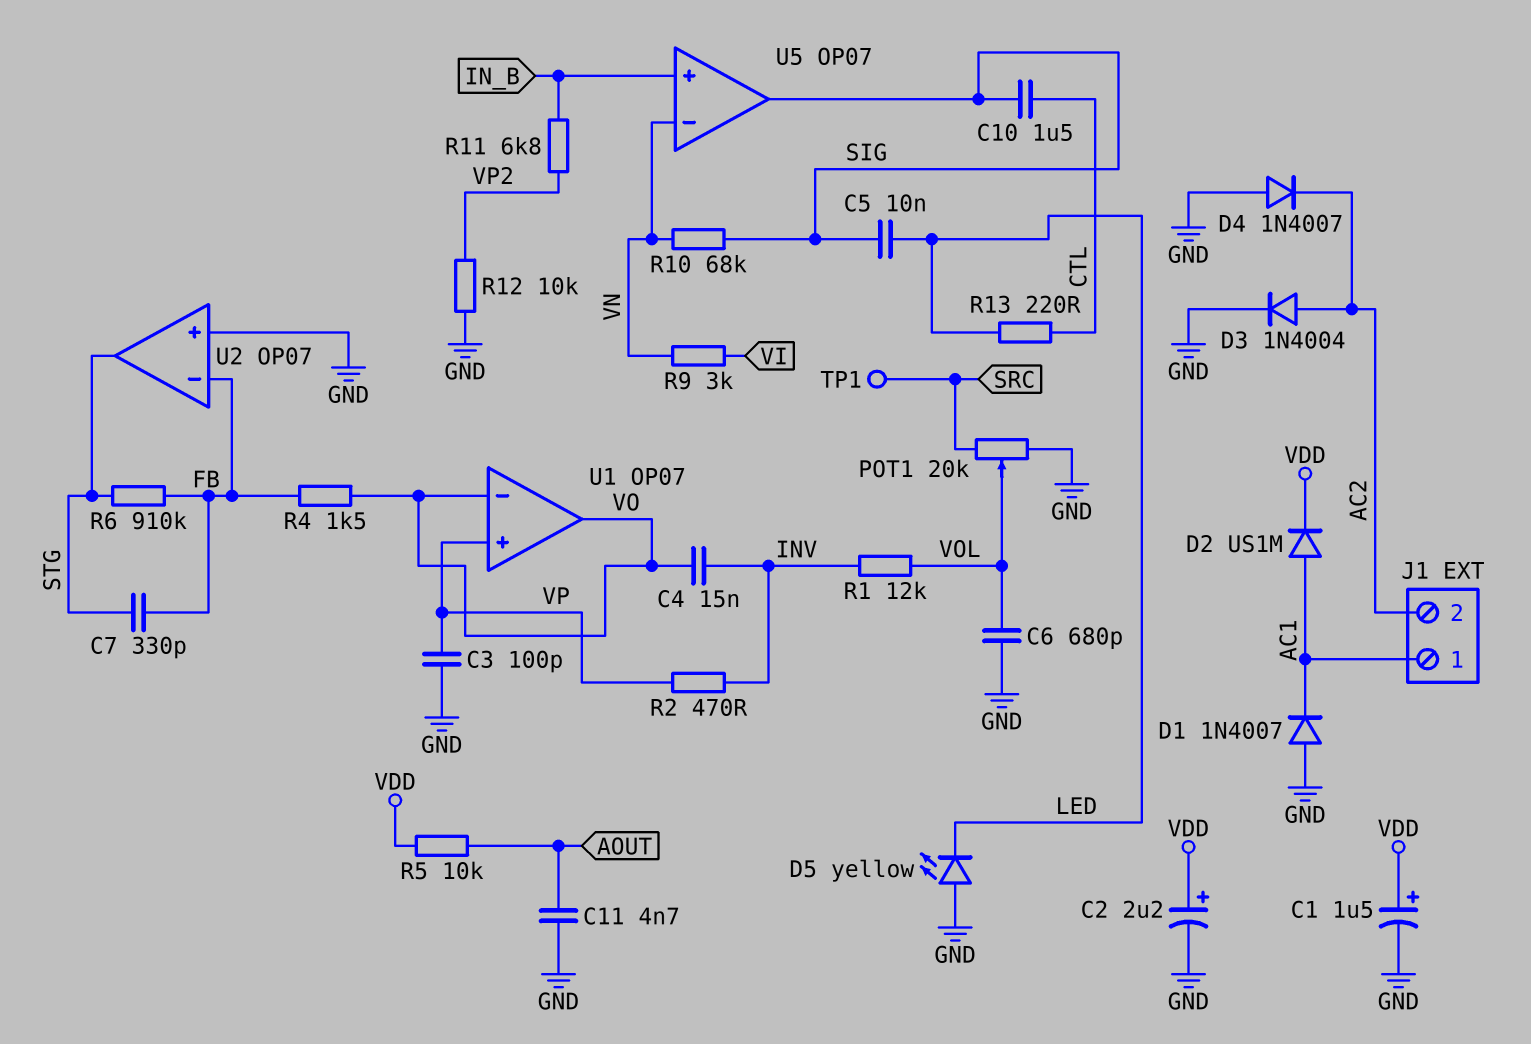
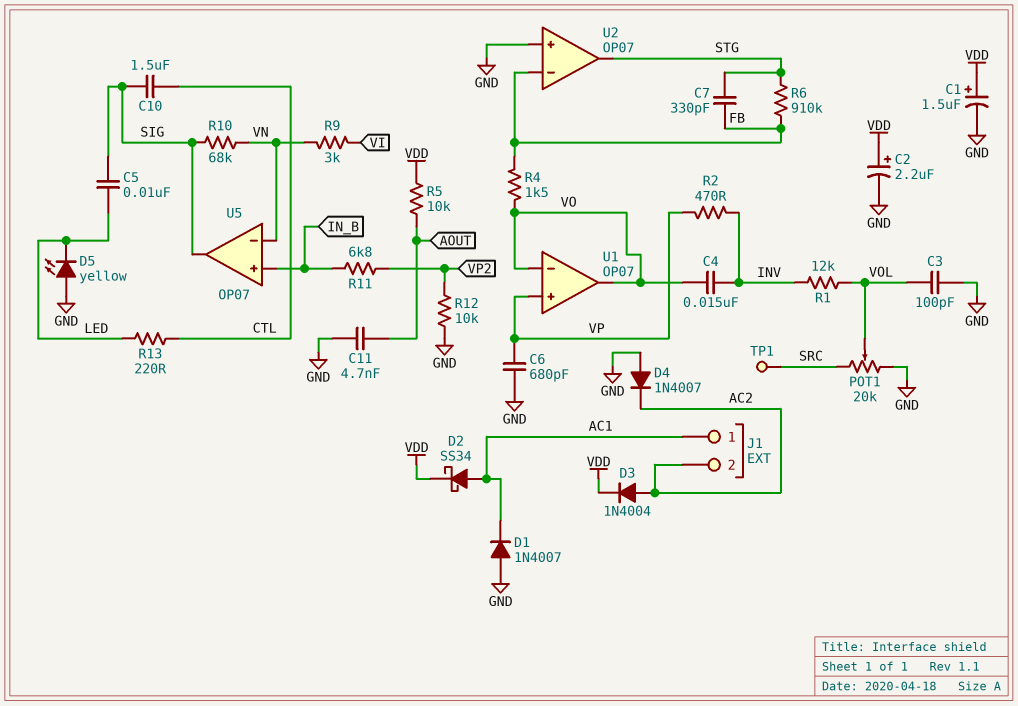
C3: 100pF (GND, VP) -> 100pF (GND, VOL)
C6: 680pF (GND, VOL) -> 680pF (GND, VP)
D2: diode US1M (A AC1, K VDD) -> schottky SS34 (A AC1, K VDD)
D3: diode 1N4004 (A AC2, K GND) -> diode 1N4004 (A AC2, K VDD)

